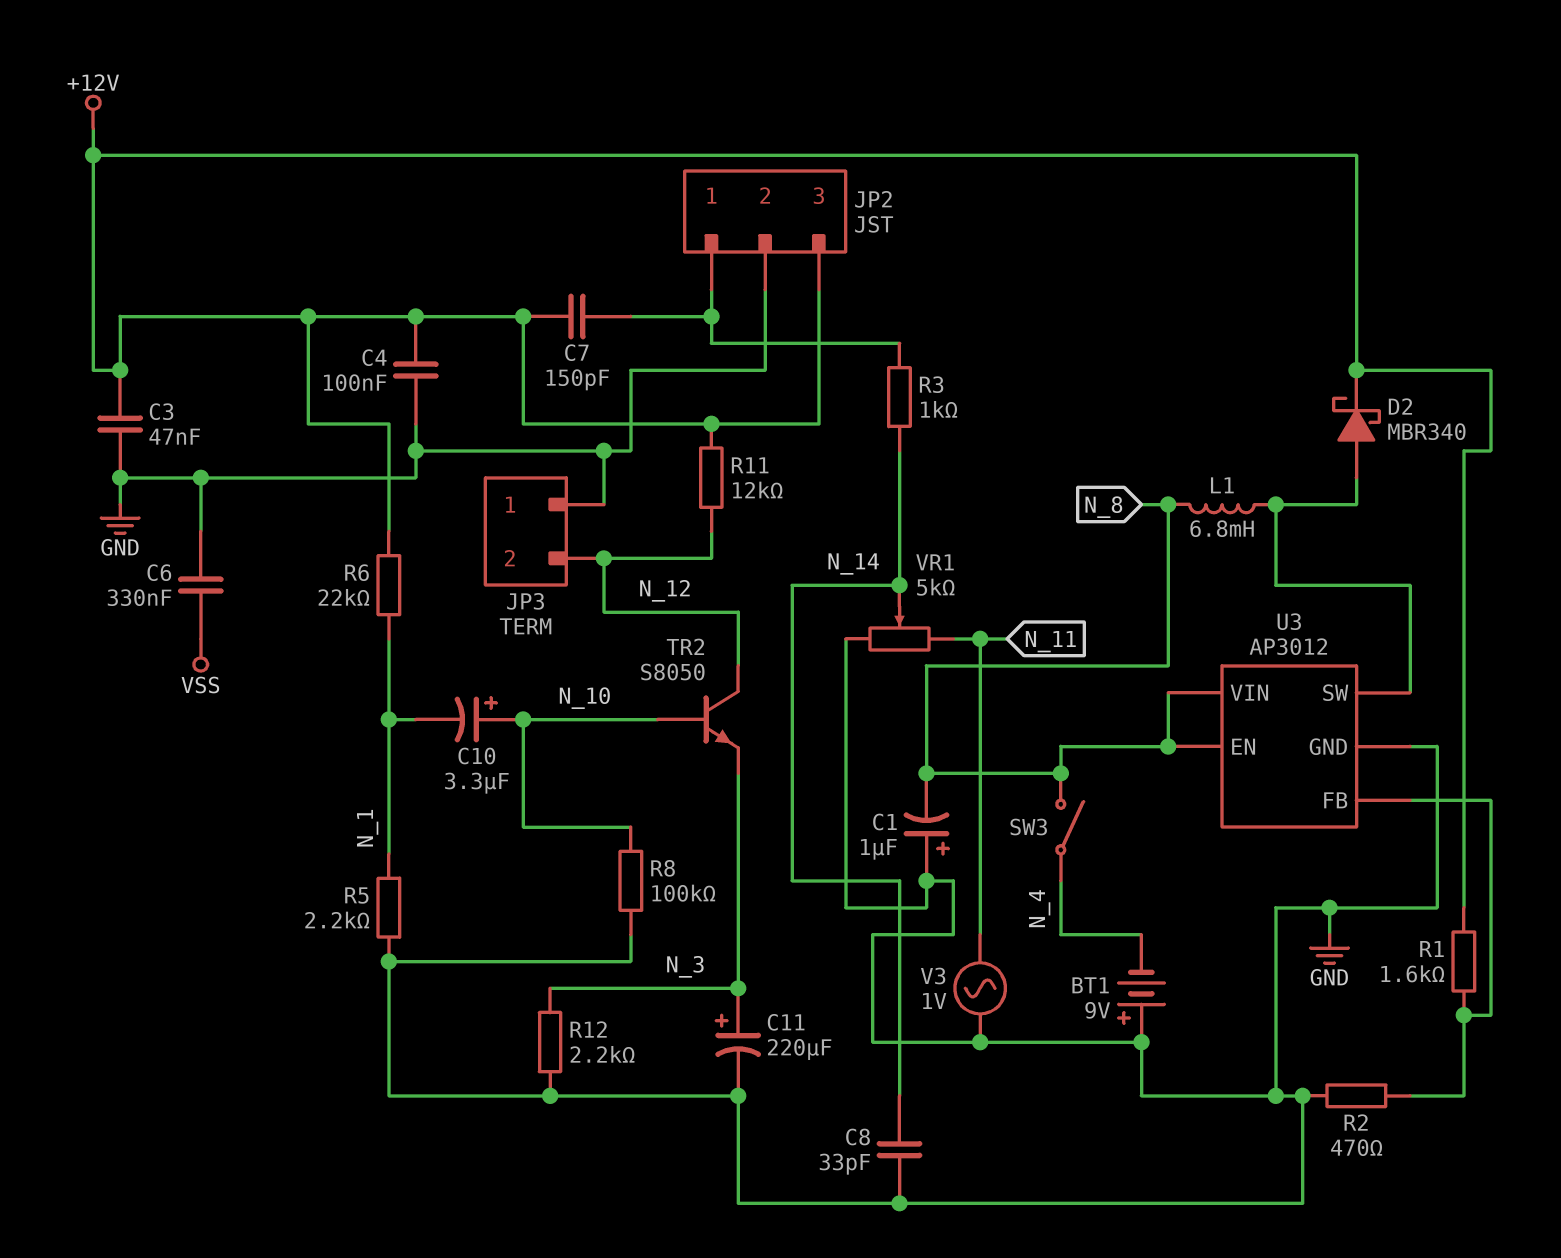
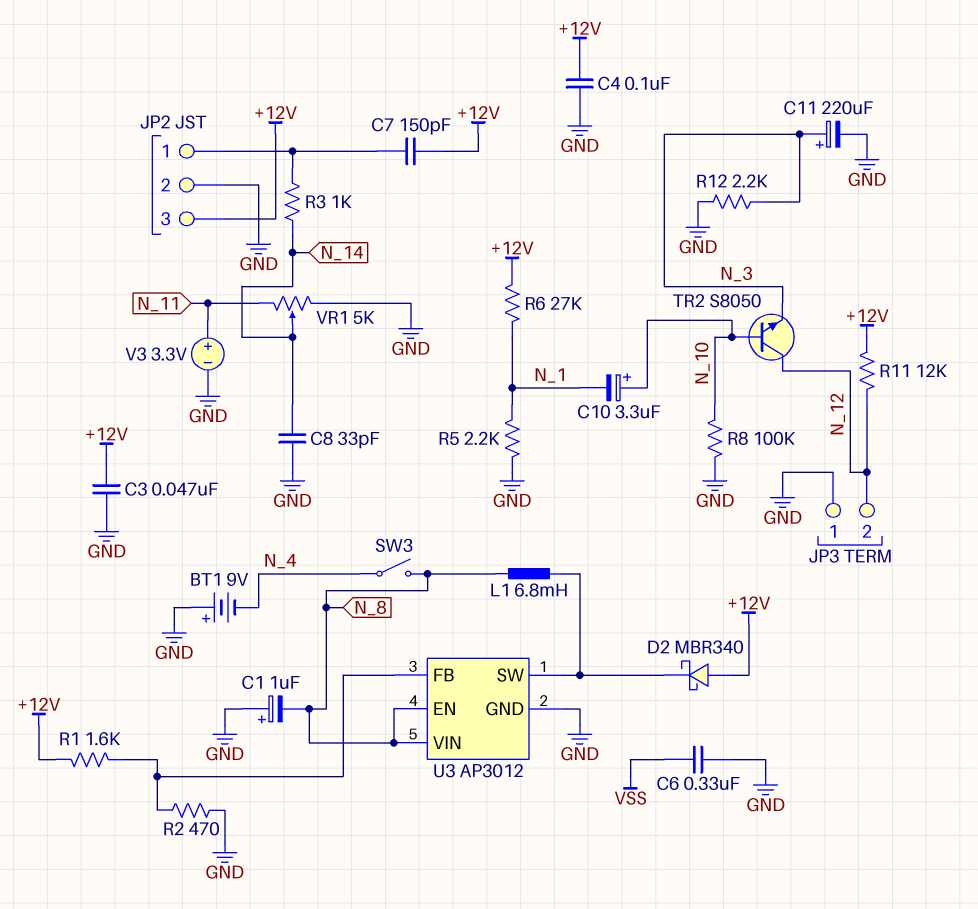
D2: schottky MBR340 (A U3/SW, K +12V) -> schottky MBR340 (A +12V, K U3/SW)
R6: 22k (+12V, N_1) -> 27k (+12V, N_1)
V3: AC 1V (GND, N_11) -> 3.3V (plus N_11, minus GND)

